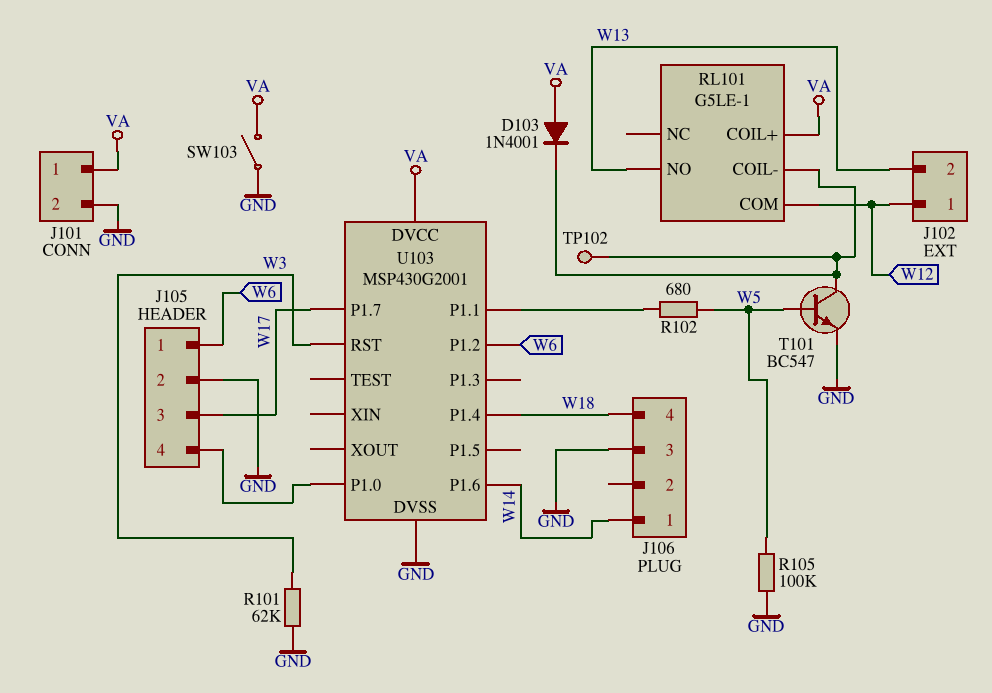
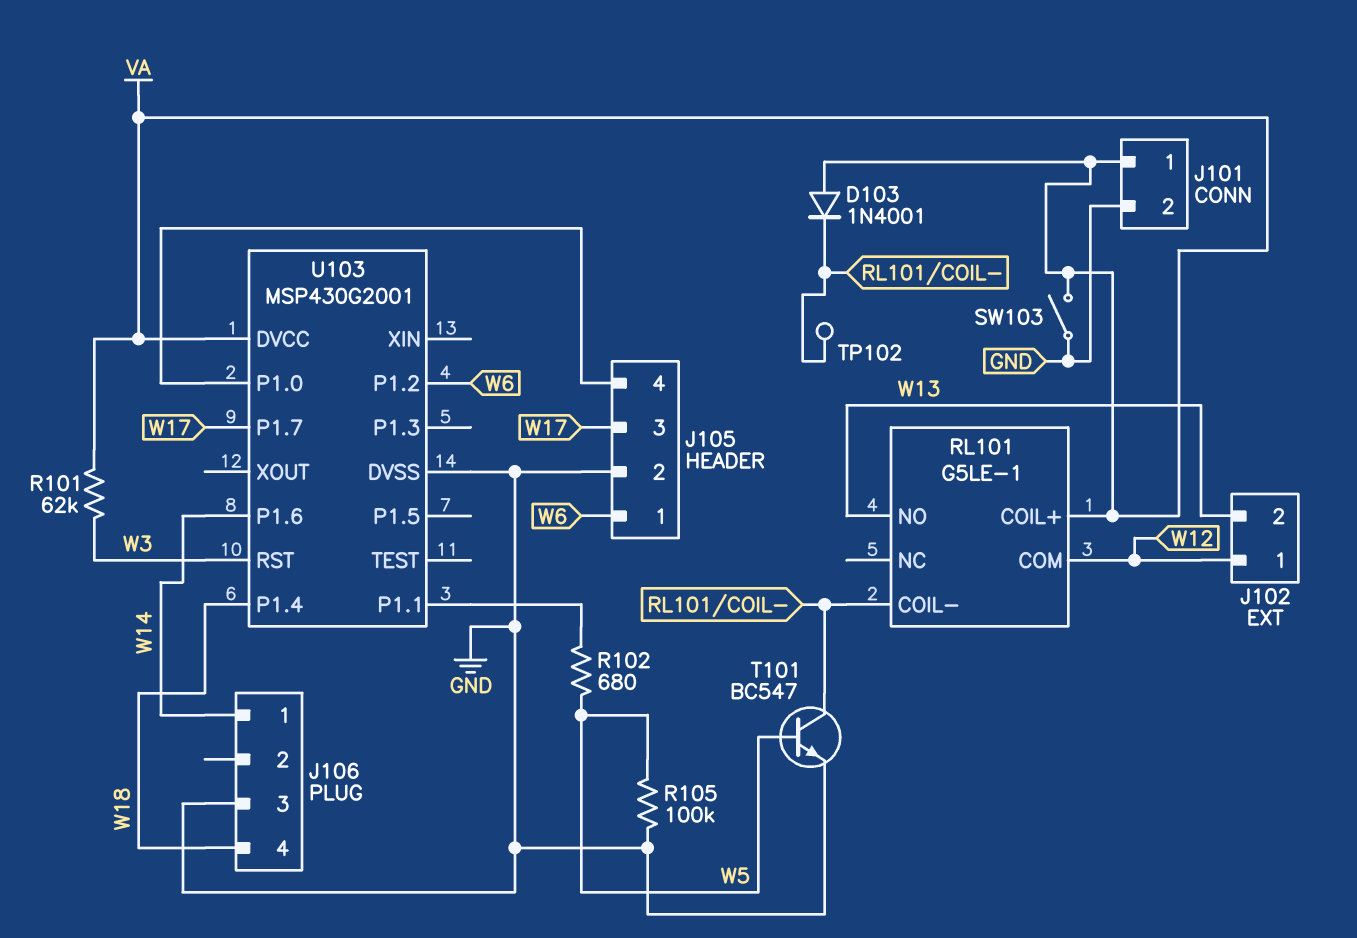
R101: 62k (GND, W3) -> 62k (VA, W3)

